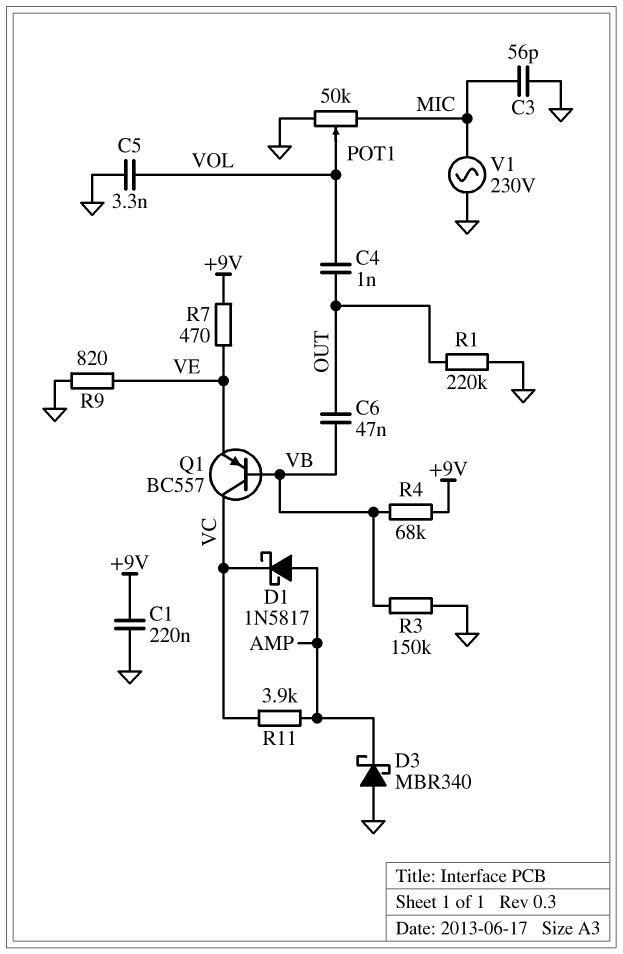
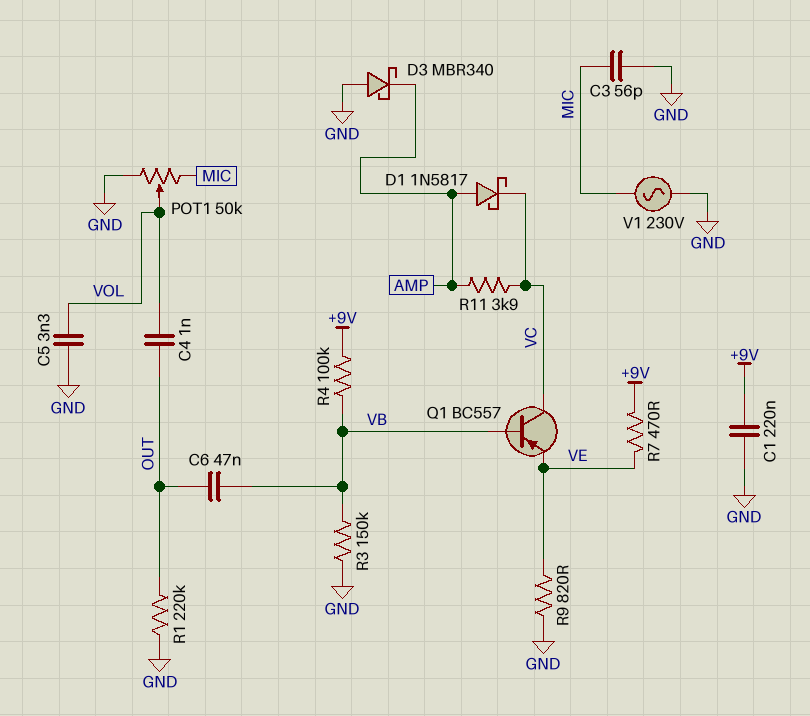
R4: 68k (+9V, VB) -> 100k (+9V, VB)

